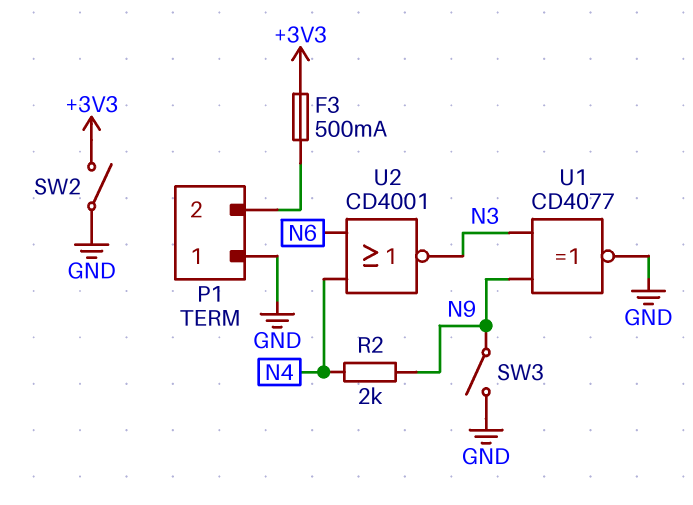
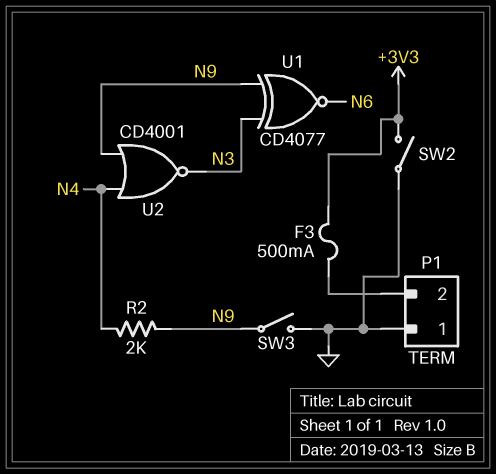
U1: XNOR CD4077 (in N3, in N9, out GND) -> XNOR CD4077 (in N3, in N9, out N6)
U2: NOR CD4001 (in N4, in N6, out N3) -> NOR CD4001 (in N4, in N9, out N3)

